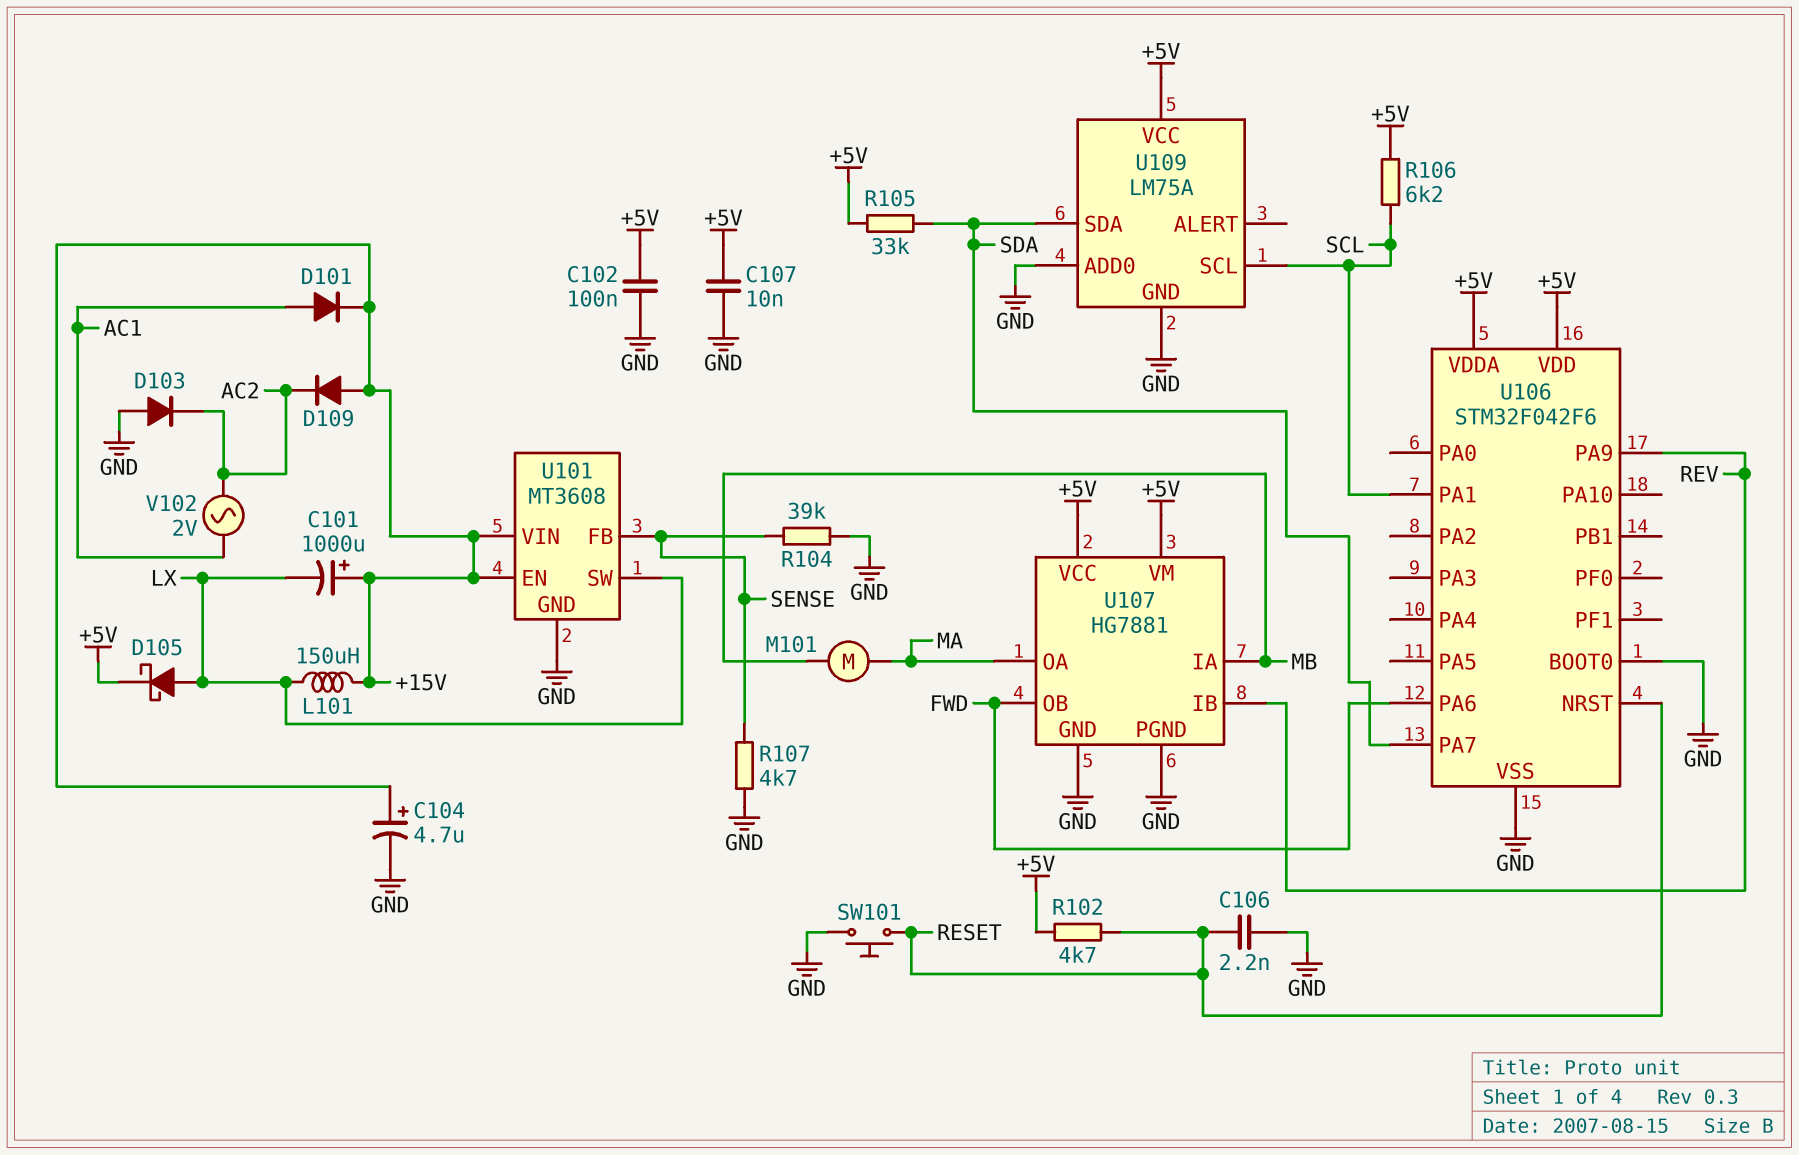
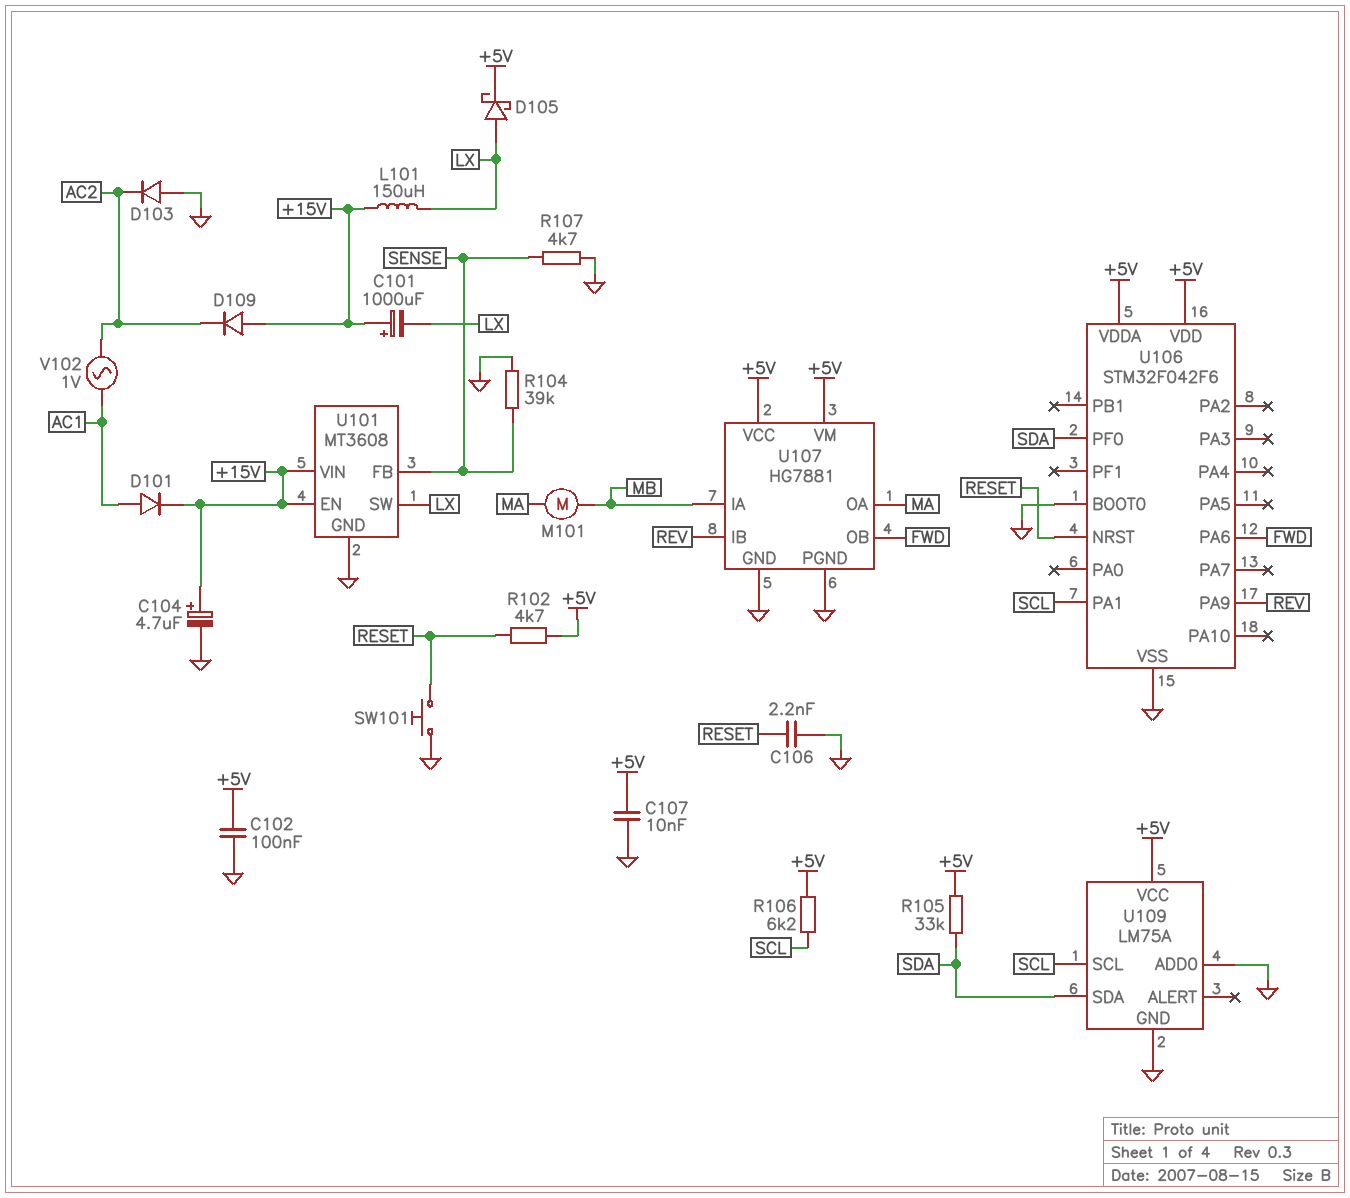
U106 pin PA7: SDA -> none
U106 pin PF0: none -> SDA
V102: AC 2V (AC1, AC2) -> AC 1V (AC1, AC2)

